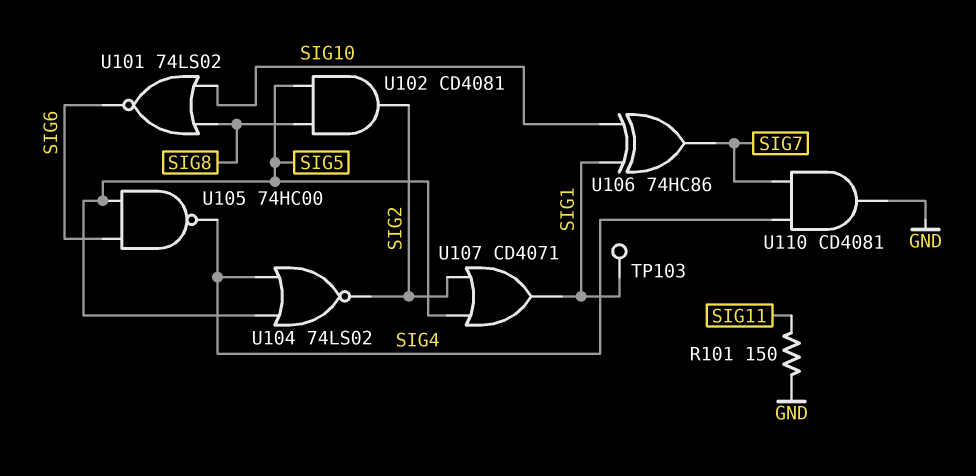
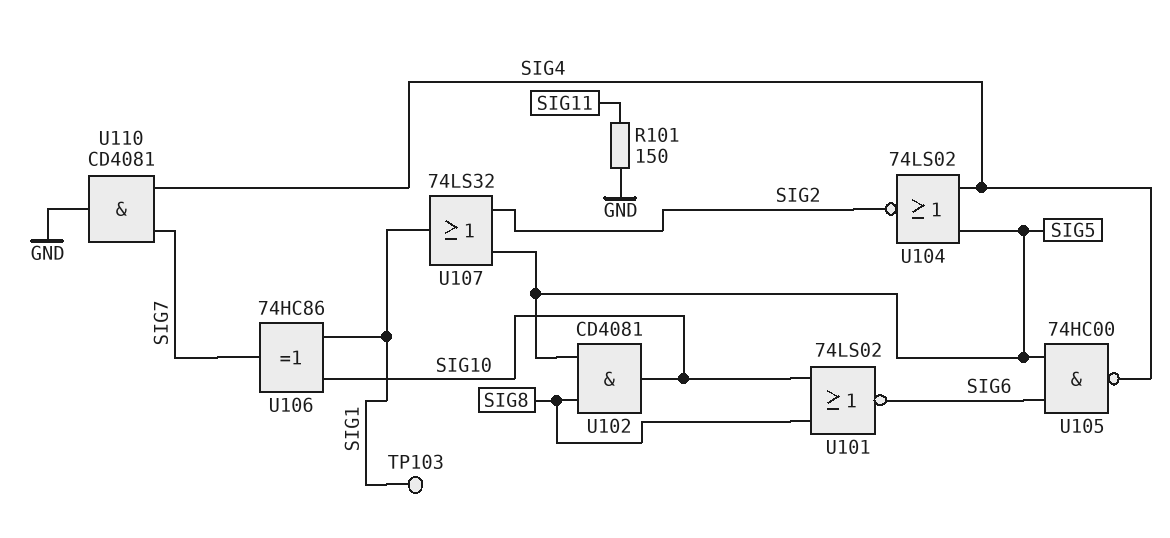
U102: AND CD4081 (in SIG5, in SIG8, out SIG2) -> AND CD4081 (in SIG5, in SIG8, out SIG10)
U107: OR CD4071 (in SIG2, in SIG5, out SIG1) -> OR 74LS32 (in SIG2, in SIG5, out SIG1)

